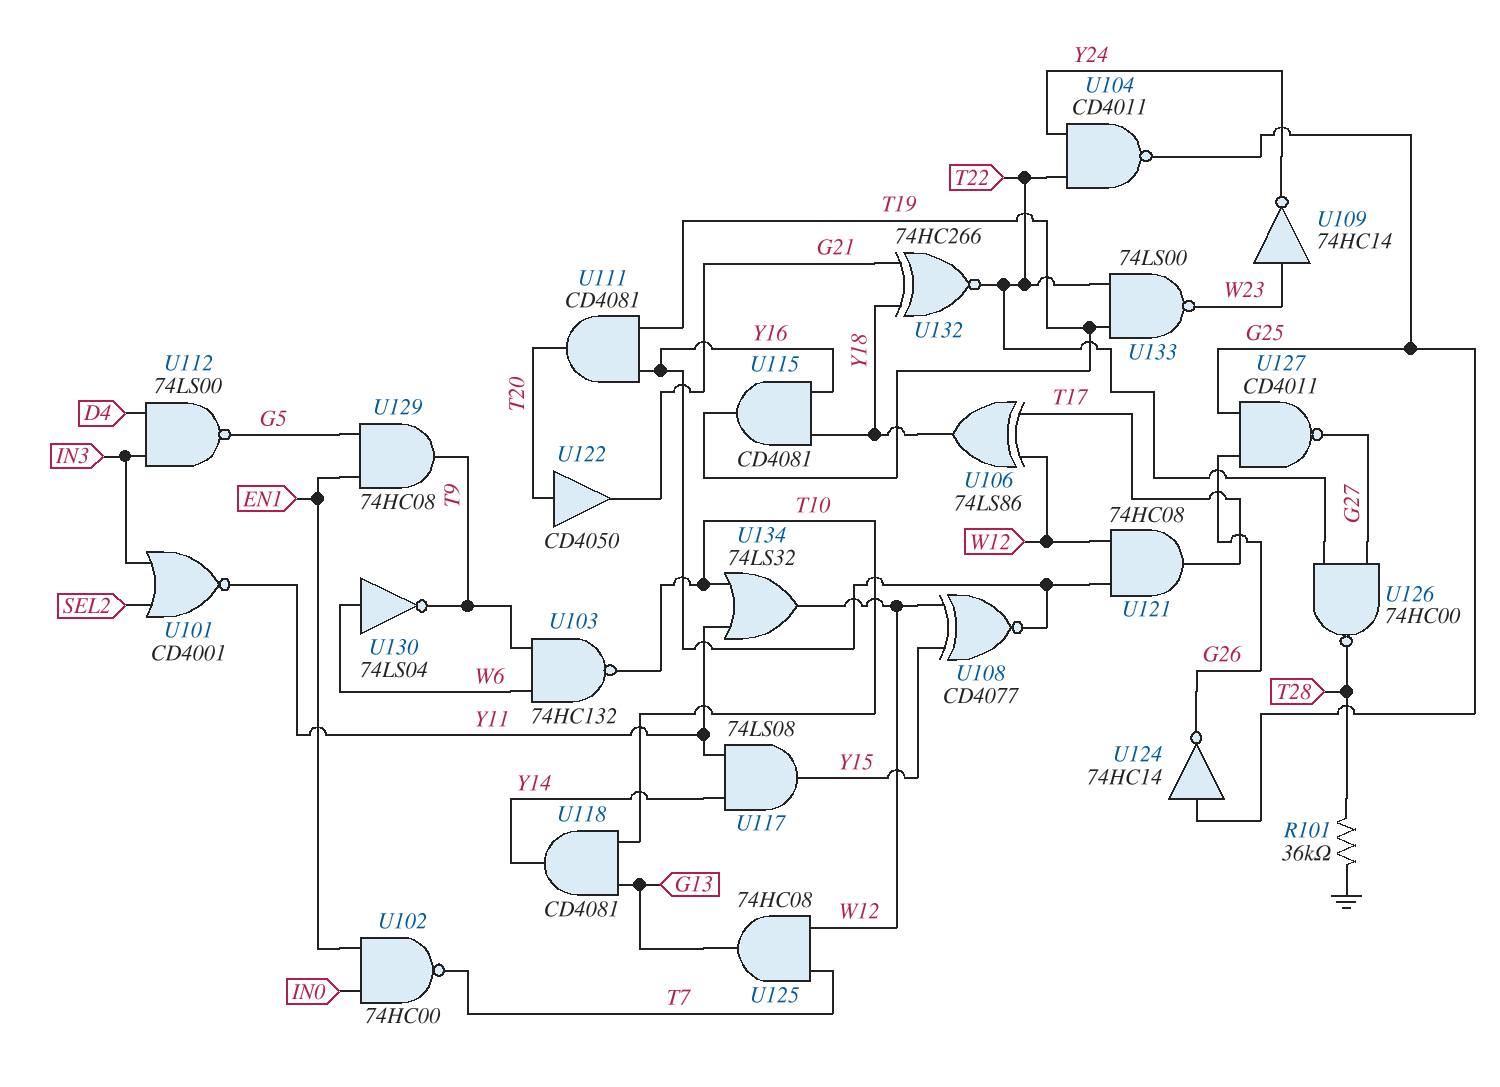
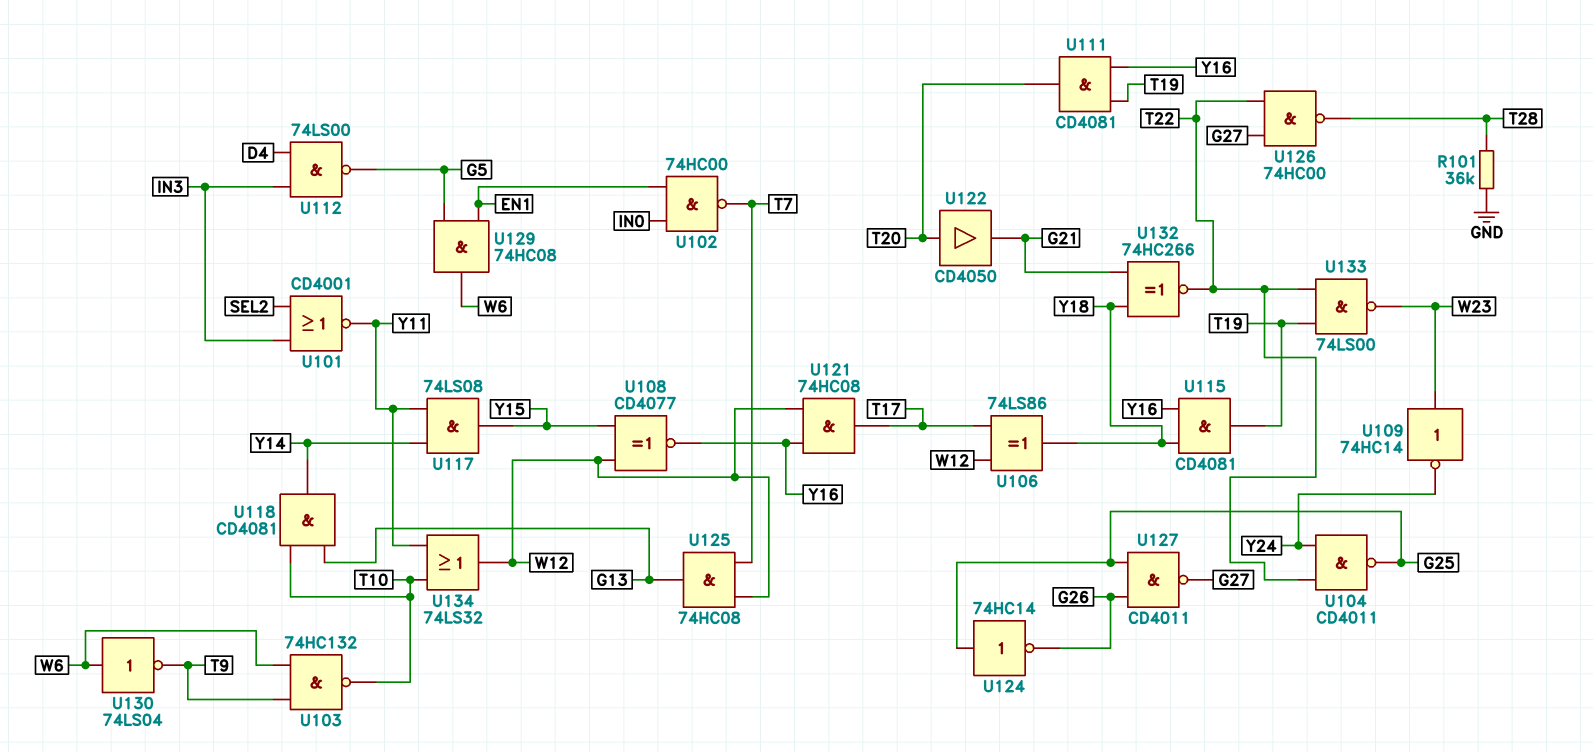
U129: AND 74HC08 (in EN1, in G5, out T9) -> AND 74HC08 (in EN1, in G5, out W6)

